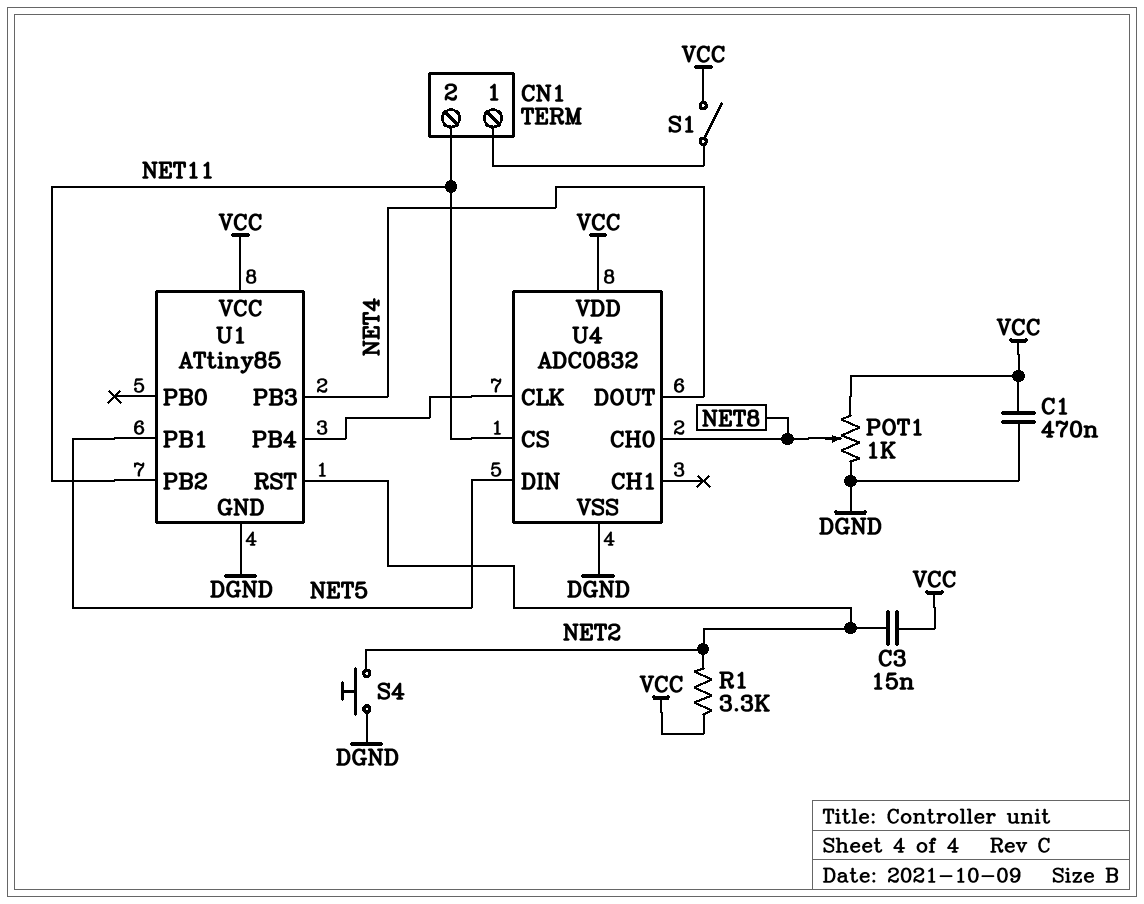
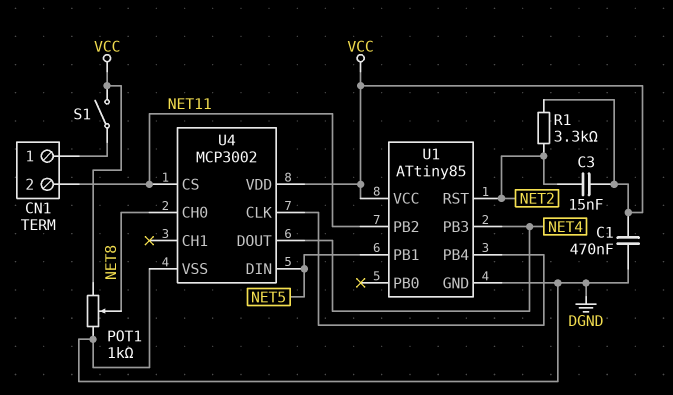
S4: button (DGND, NET2) -> none
U4: ADC0832 -> MCP3002

